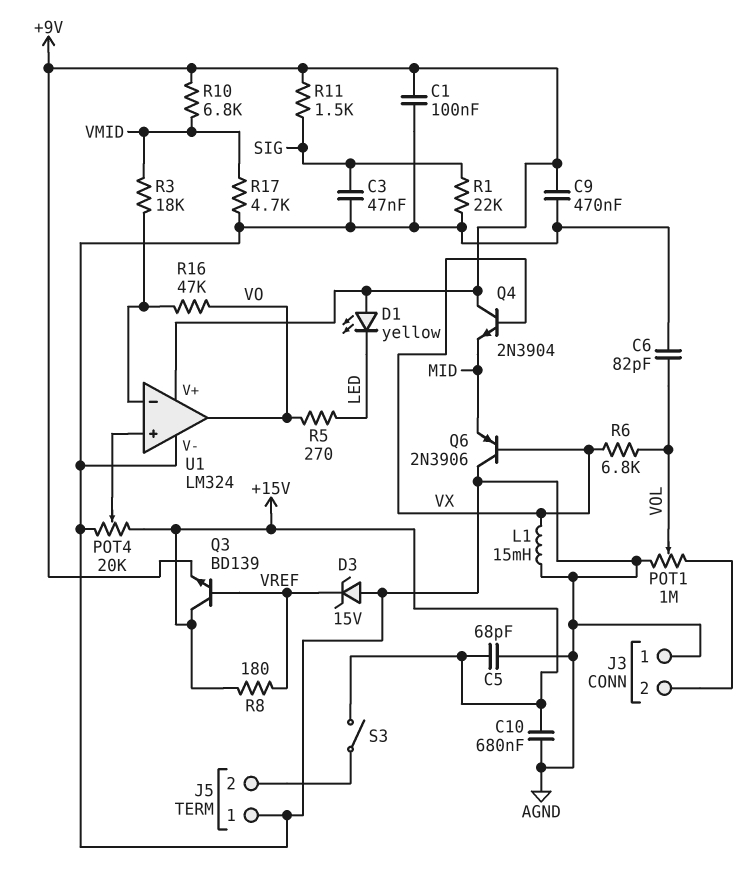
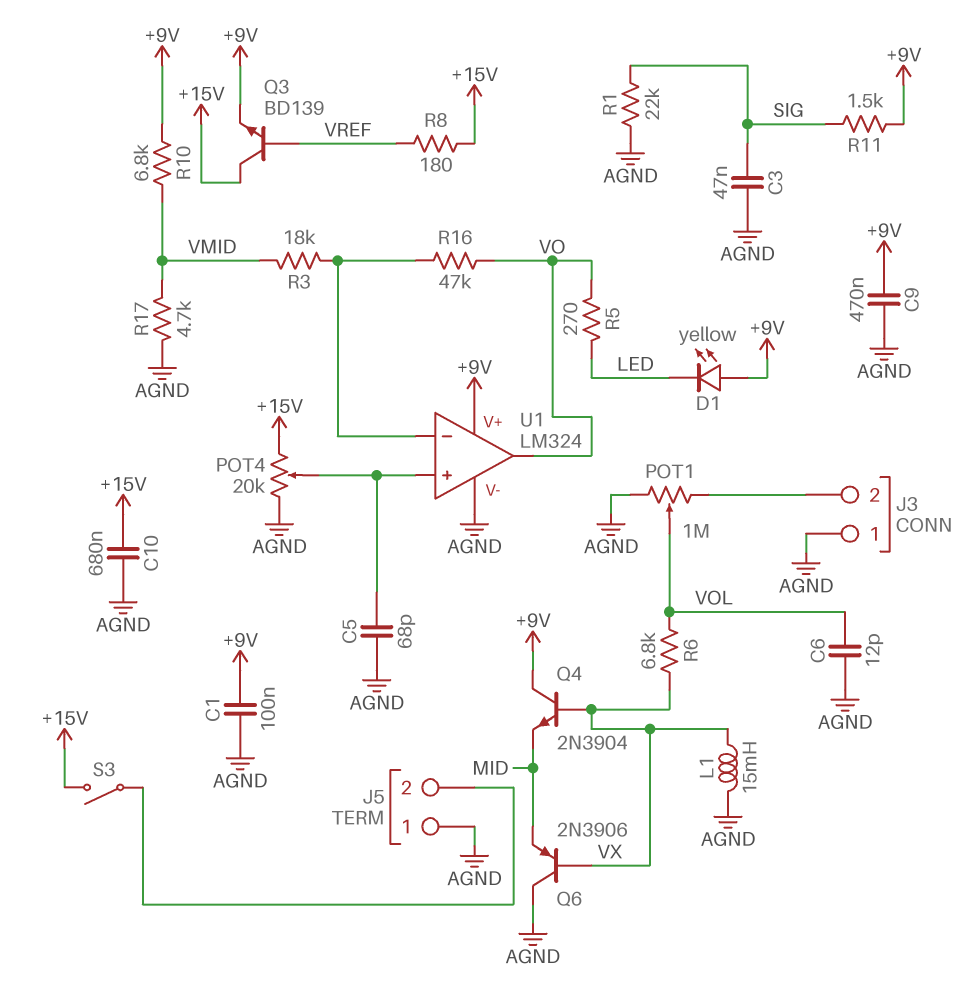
C5: 68pF (+15V, AGND) -> 68pF (AGND, U1/in+)
C6: 82pF (AGND, VOL) -> 12pF (AGND, VOL)
D3: zener 15V (A AGND, K VREF) -> none

